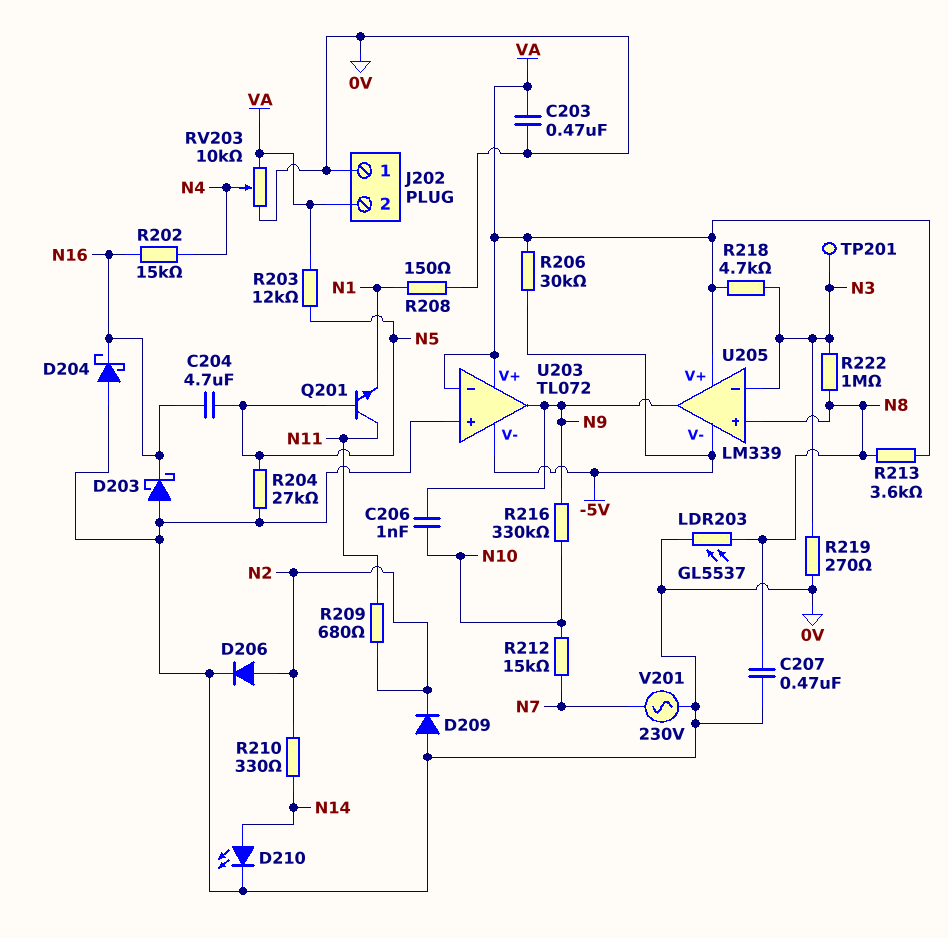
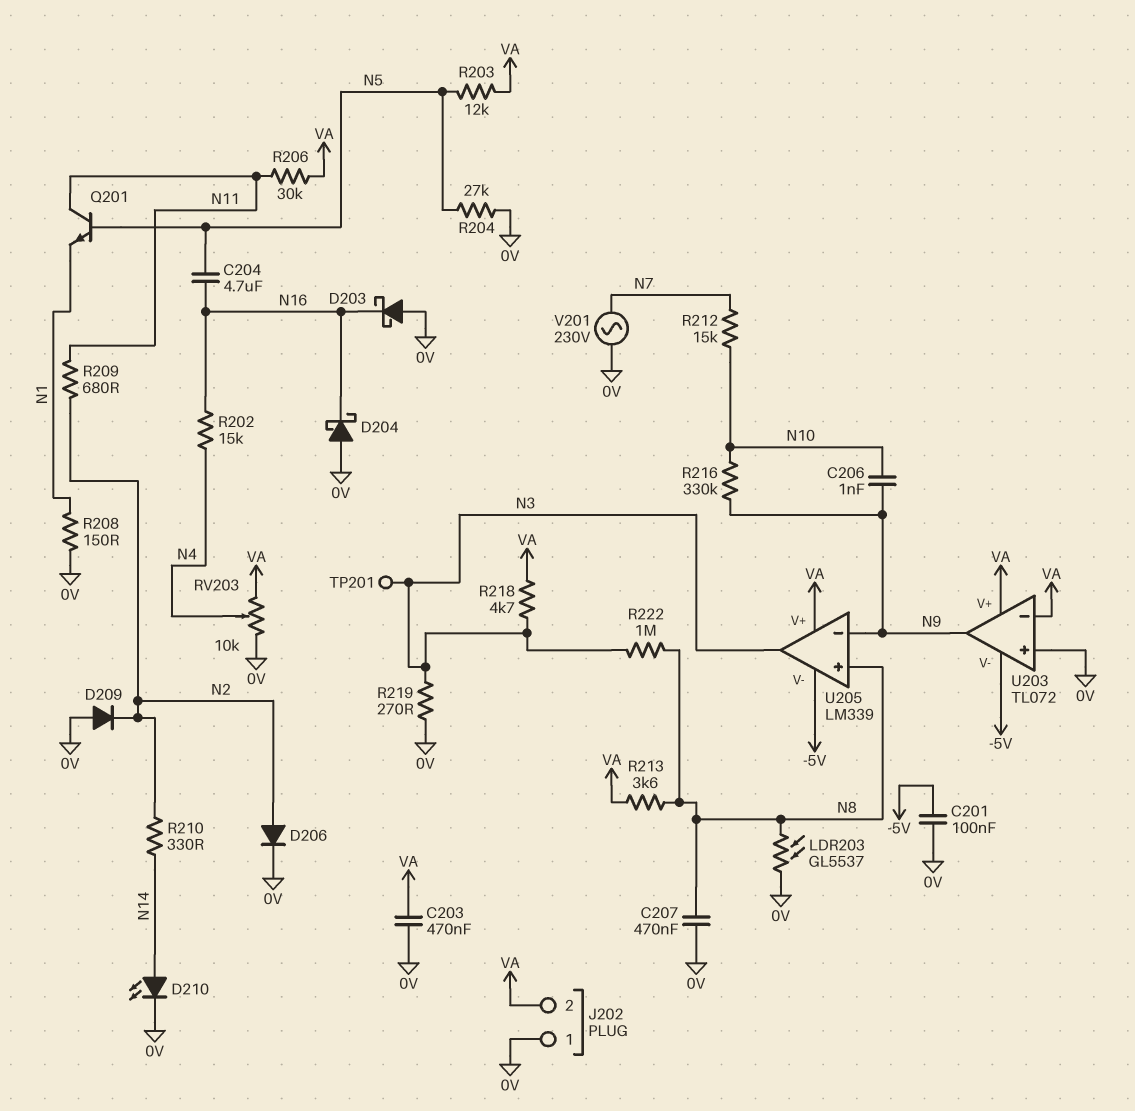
C201: none -> 100nF (-5V, 0V)
R206: 30k (-5V, VA) -> 30k (N11, VA)
U205 pin in-: N3 -> N9
U205 pin out: N9 -> N3

